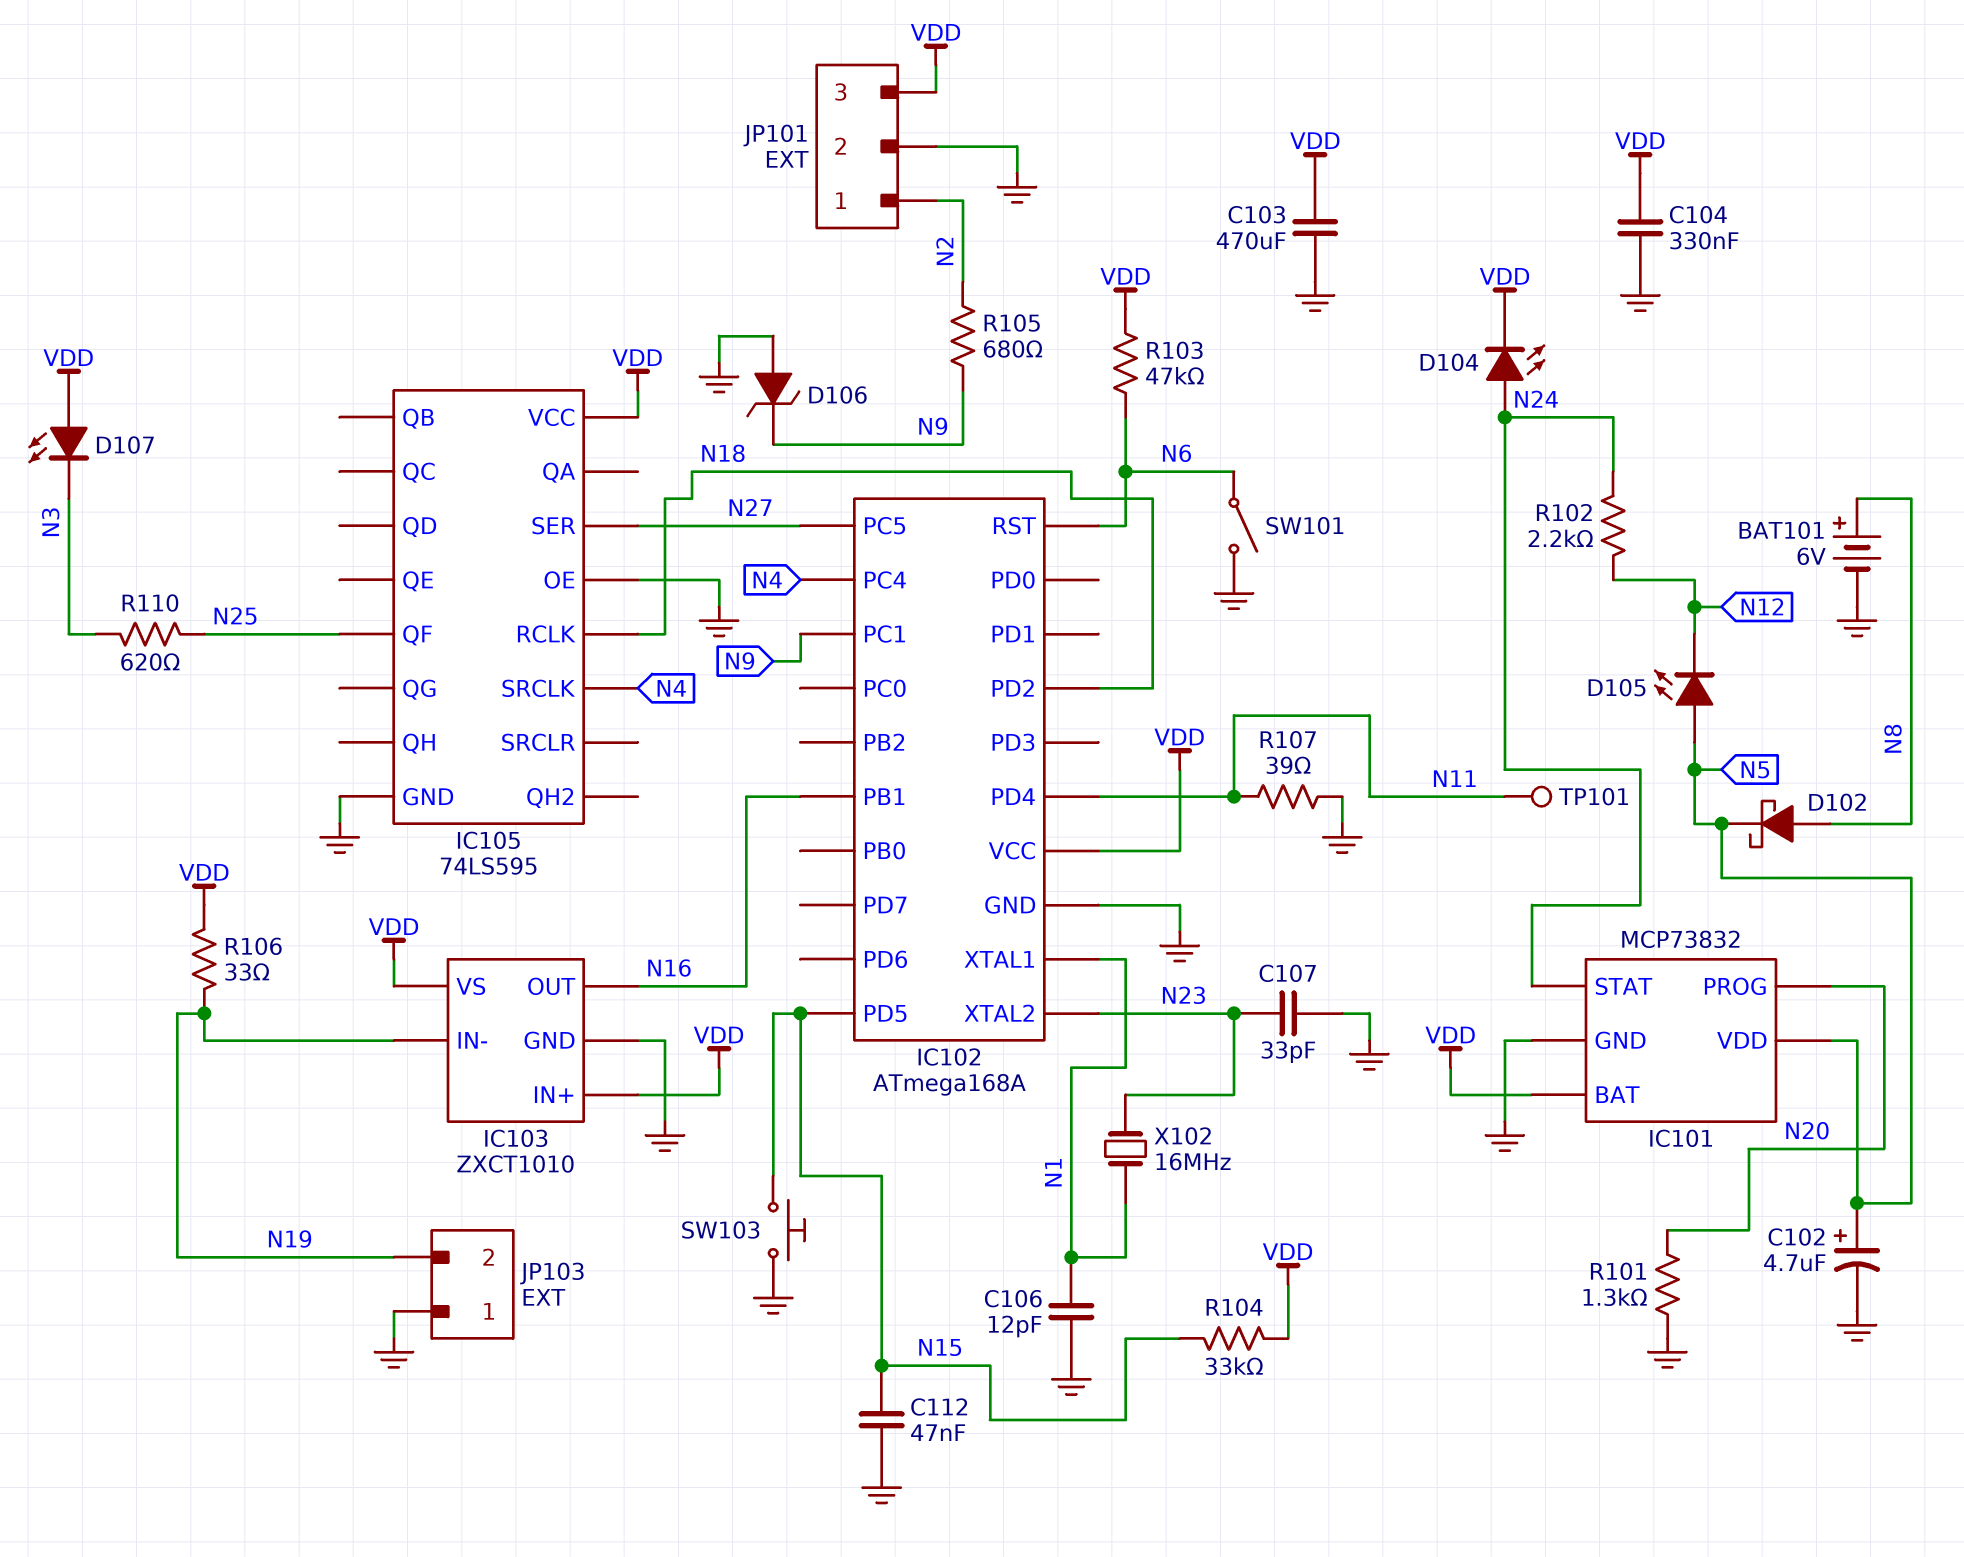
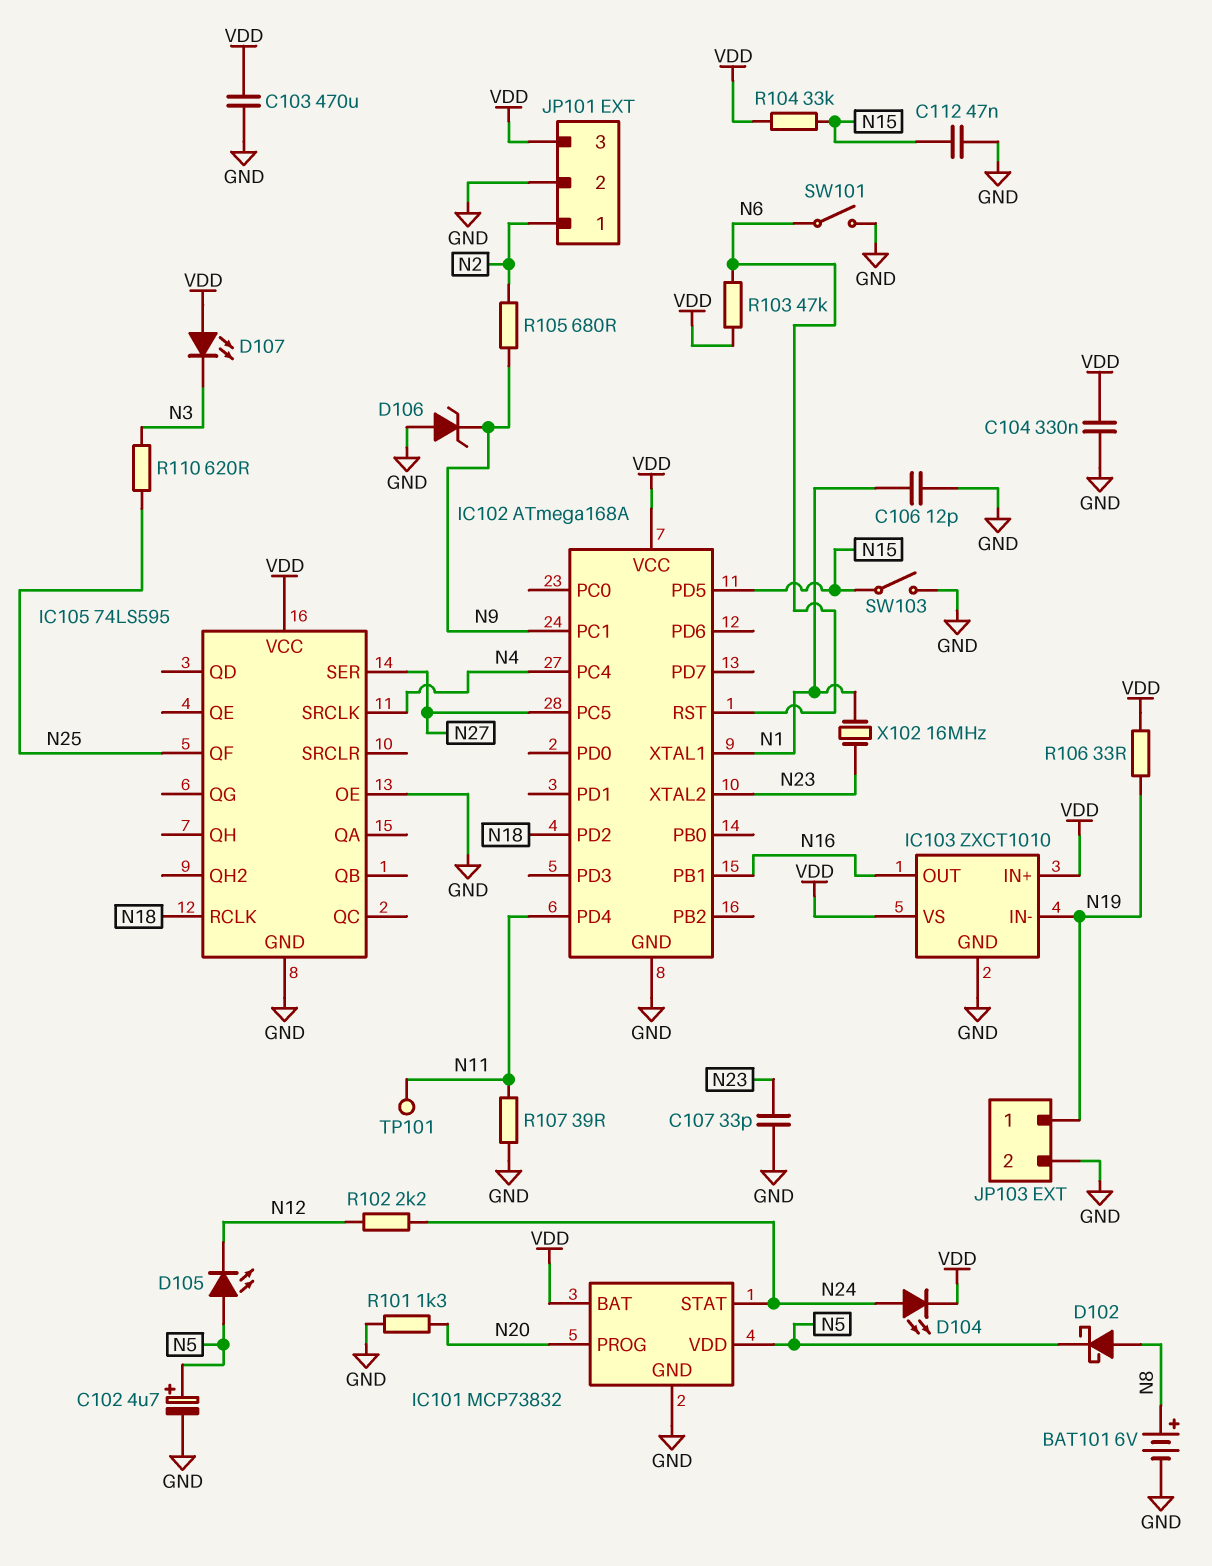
JP103 pin 1: GND -> N19
JP103 pin 2: N19 -> GND
SW103: button (GND, N15) -> switch (GND, N15)

